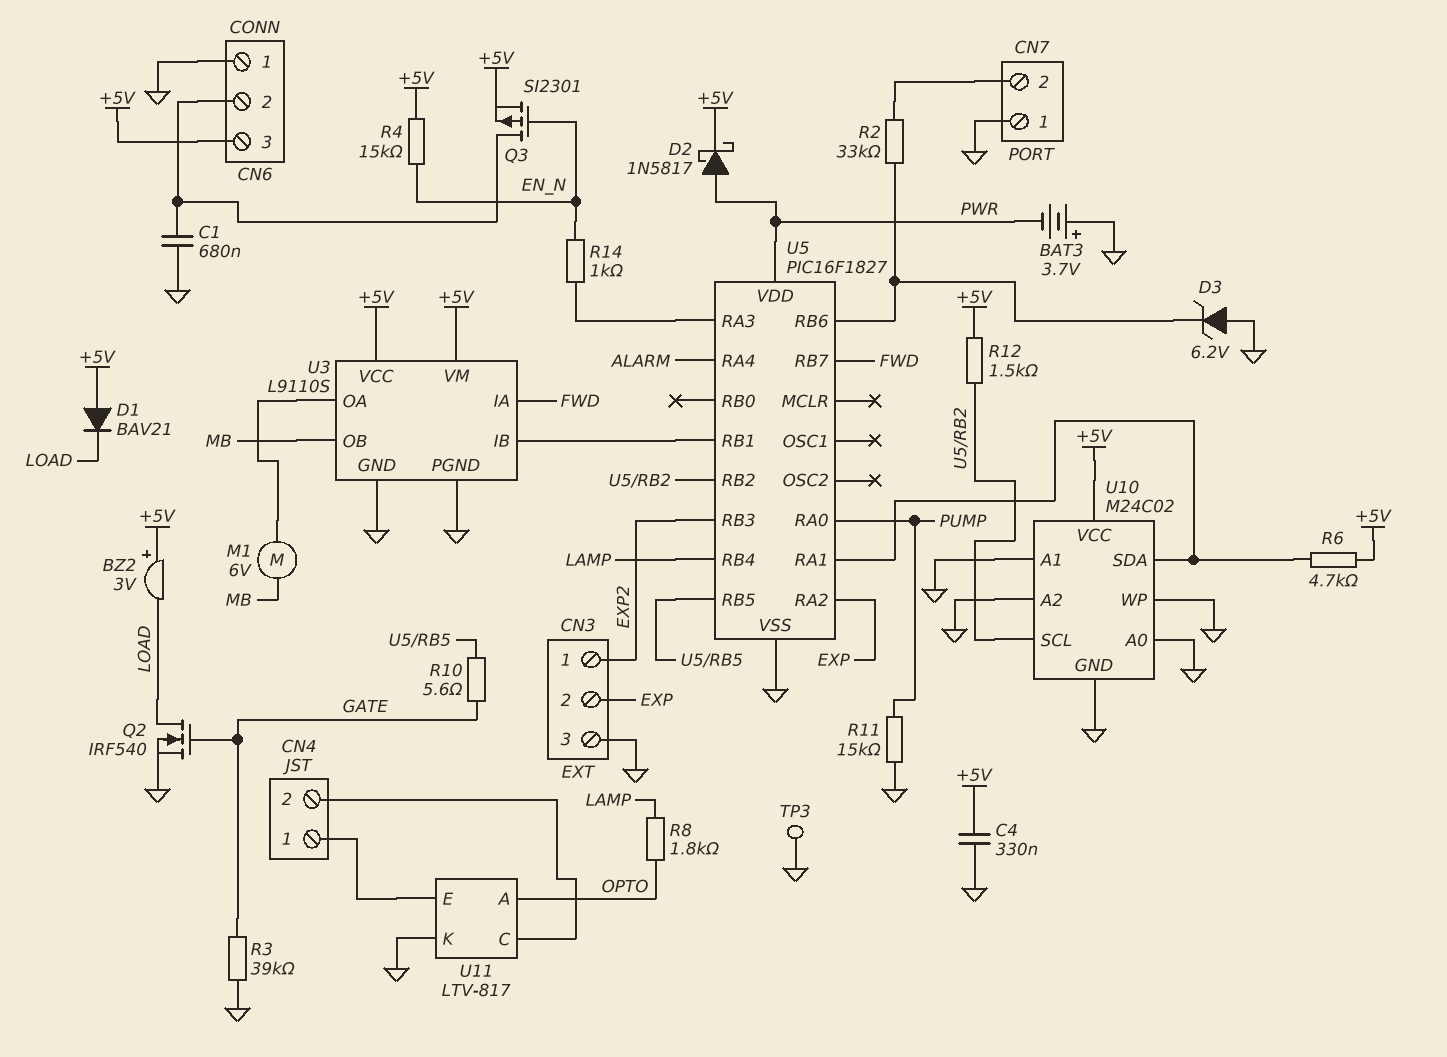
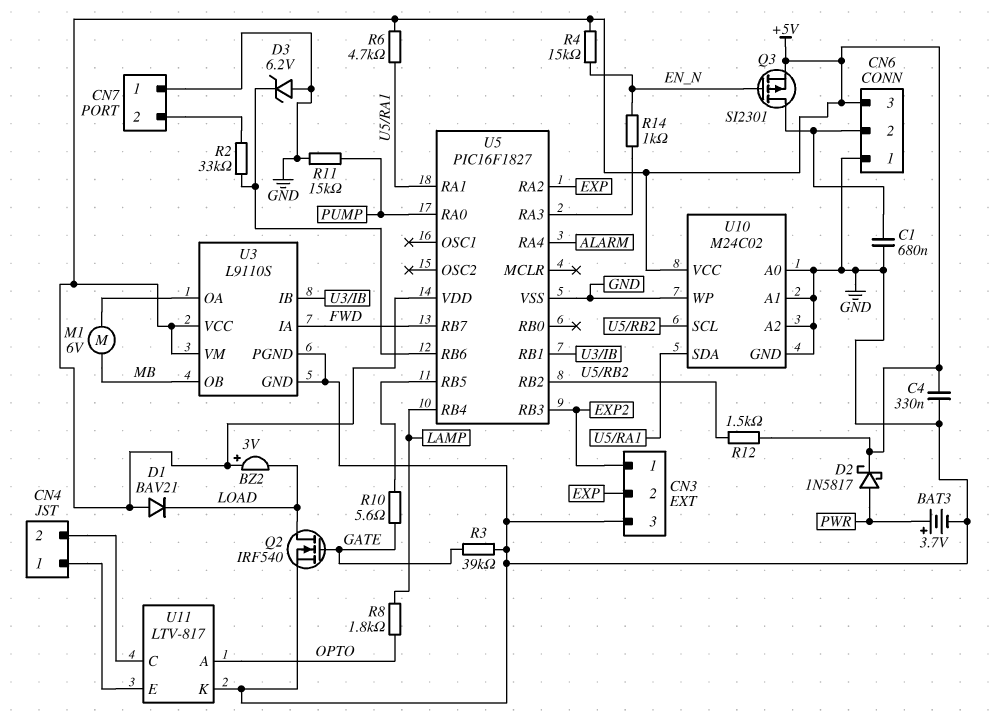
BAT3: 3.7V (plus GND, minus PWR) -> 3.7V (plus PWR, minus GND)
TP3: test point (GND) -> none
U5 pin VDD: PWR -> +5V

